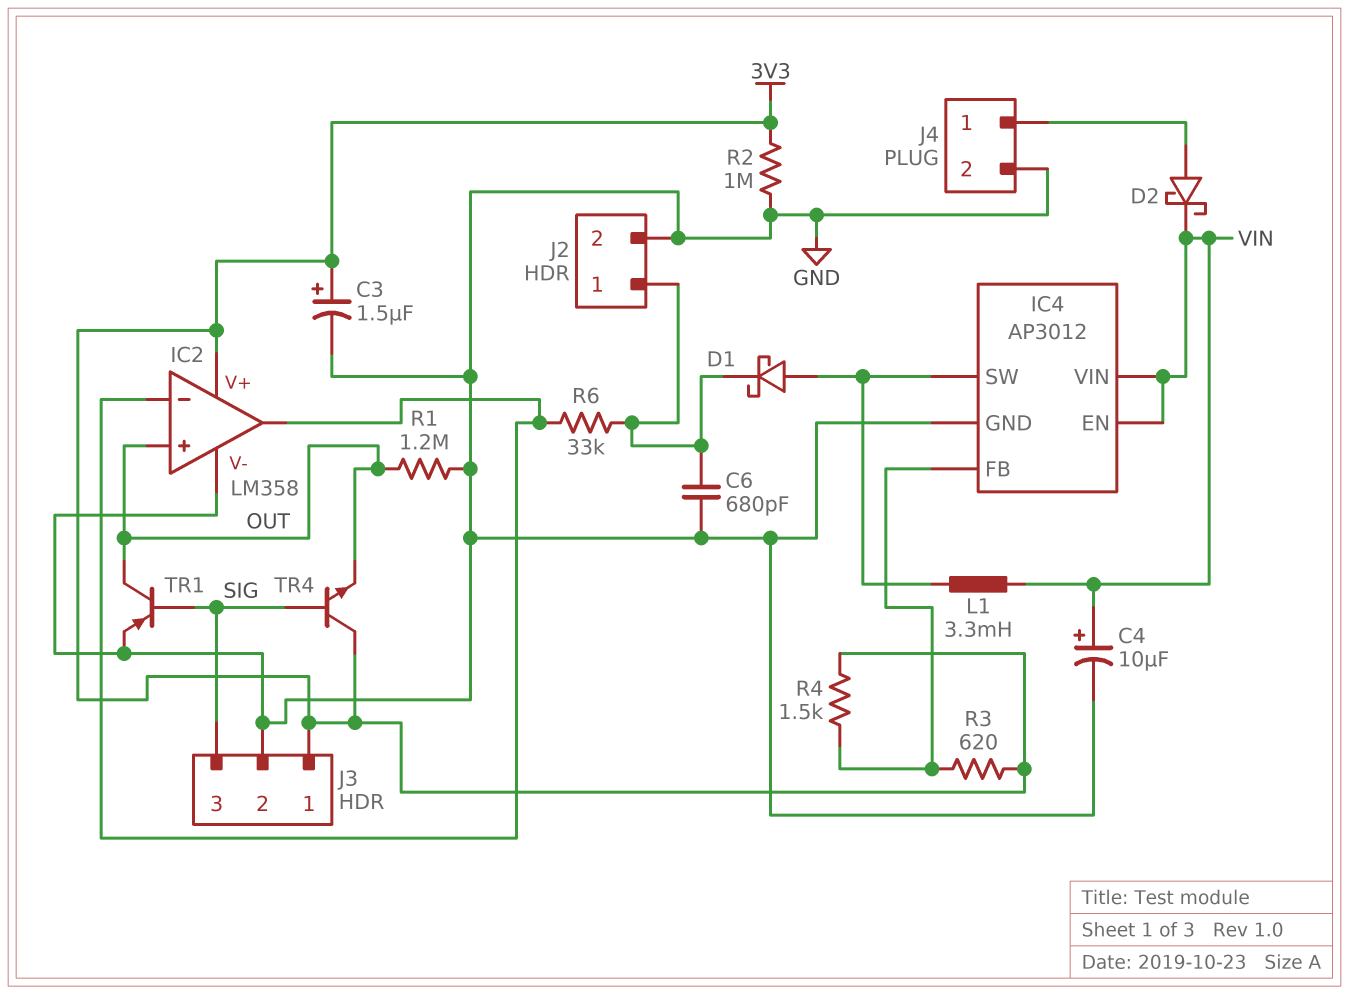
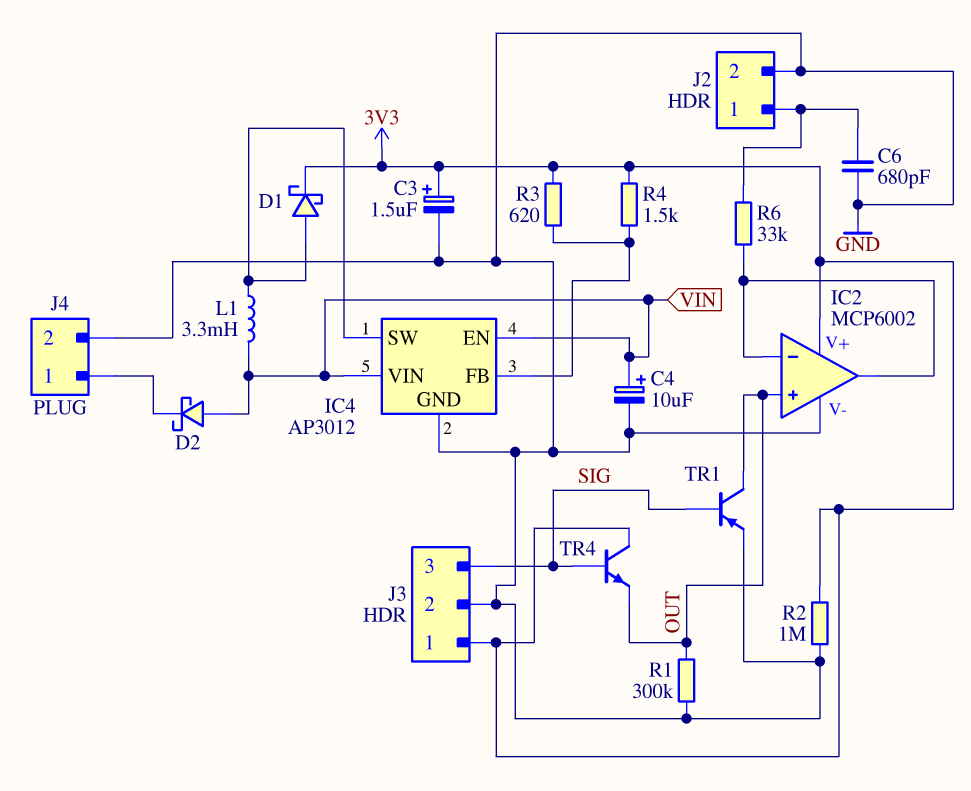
D1: schottky (A IC4/SW, K J2/1) -> schottky (A IC4/SW, K 3V3)
D2: schottky (A J4/1, K VIN) -> schottky (A VIN, K J4/1)
IC2: LM358 -> MCP6002
R1: 1.2M (GND, OUT) -> 300k (GND, OUT)

